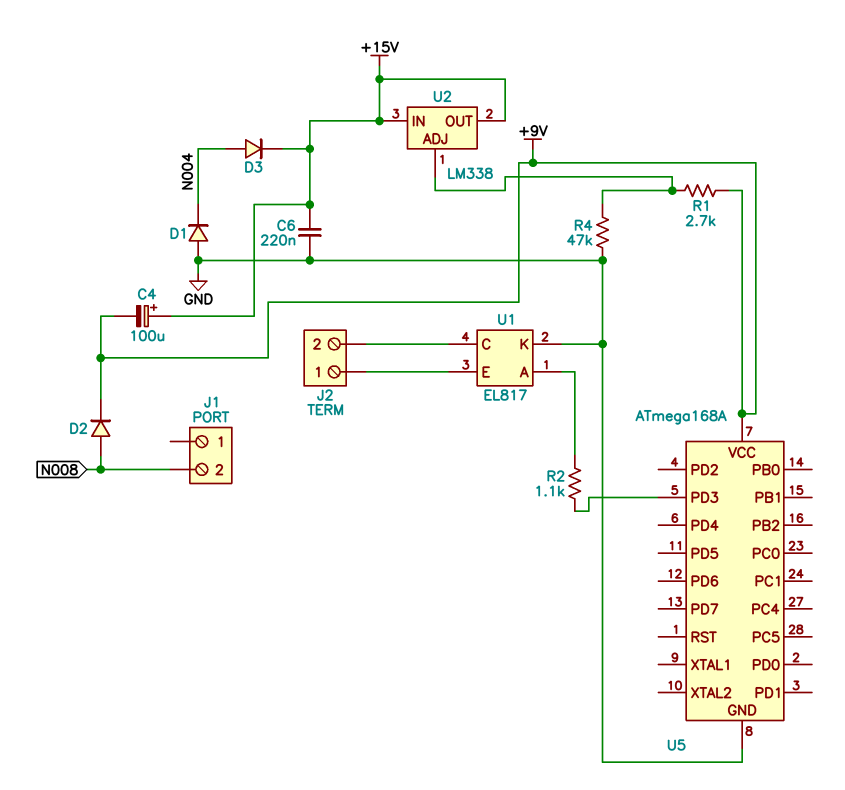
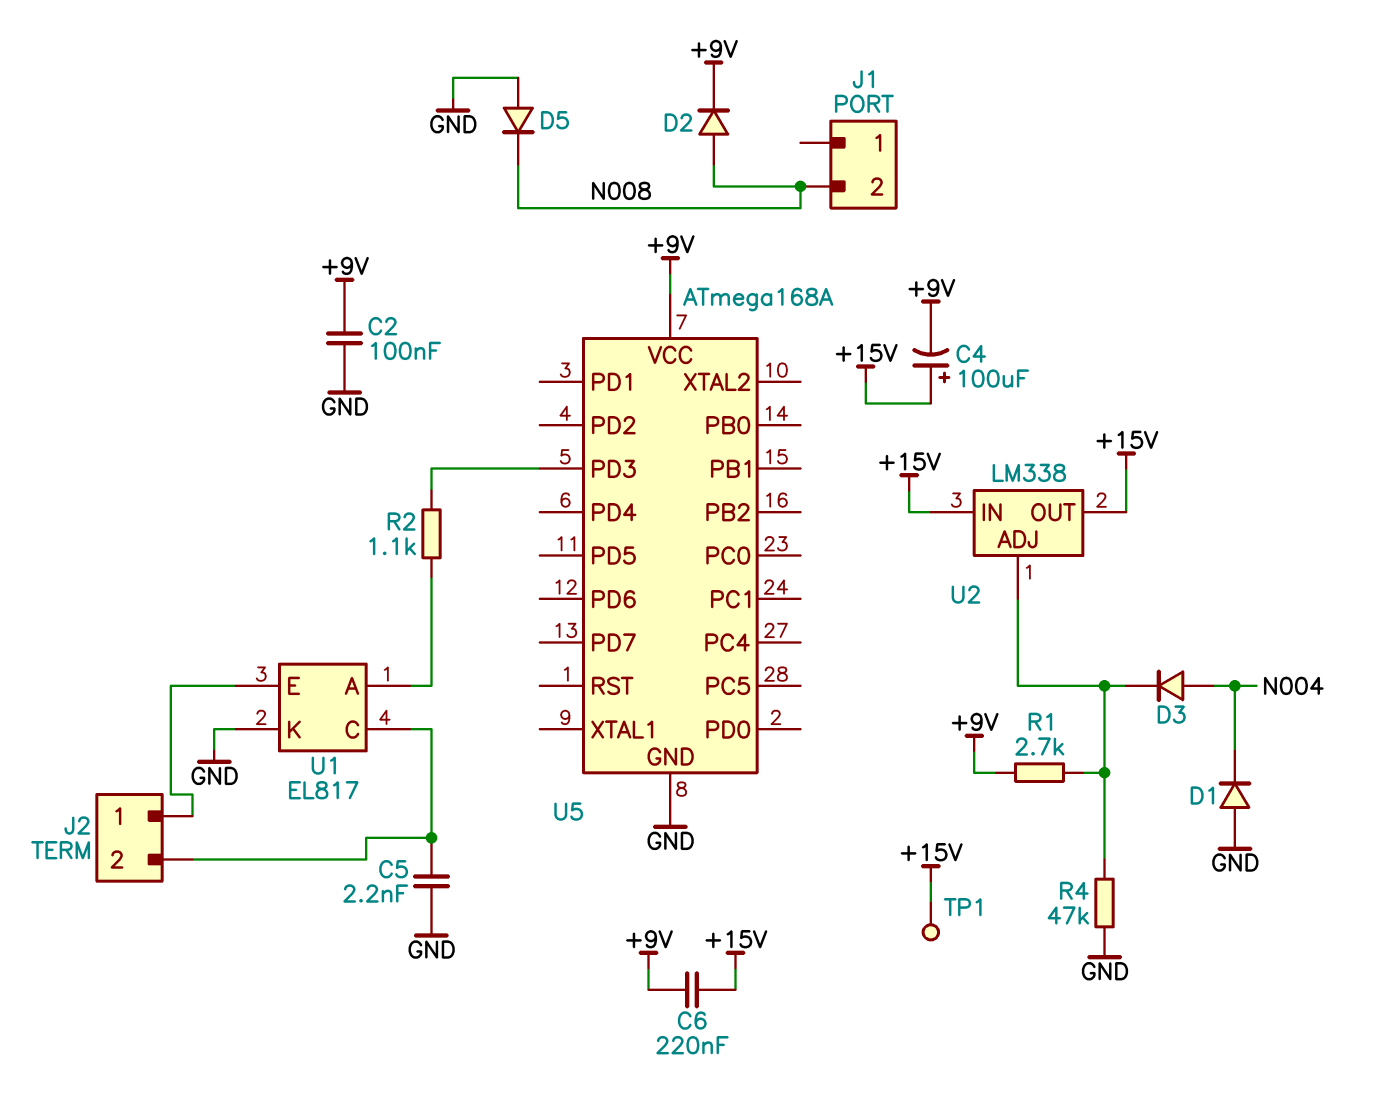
C2: none -> 100nF (+9V, GND)
C5: none -> 2.2nF (GND, J2/2)
C6: 220nF (+15V, GND) -> 220nF (+9V, +15V)
D3: diode (A N004, K +15V) -> diode (A N004, K U2/ADJ)
D5: none -> diode (A GND, K N008)
TP1: none -> test point (+15V)

